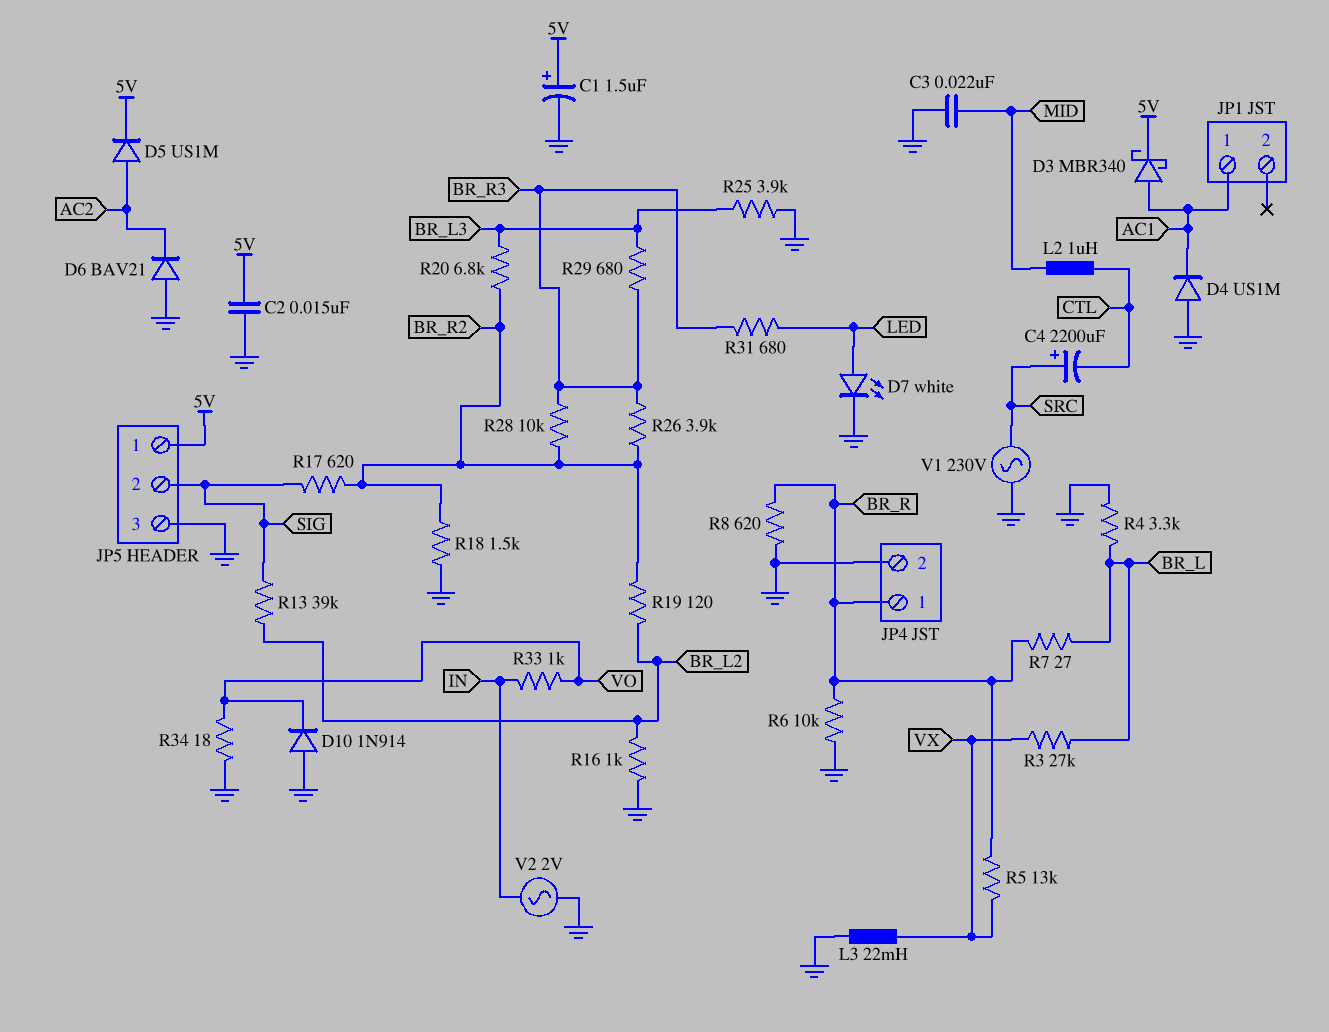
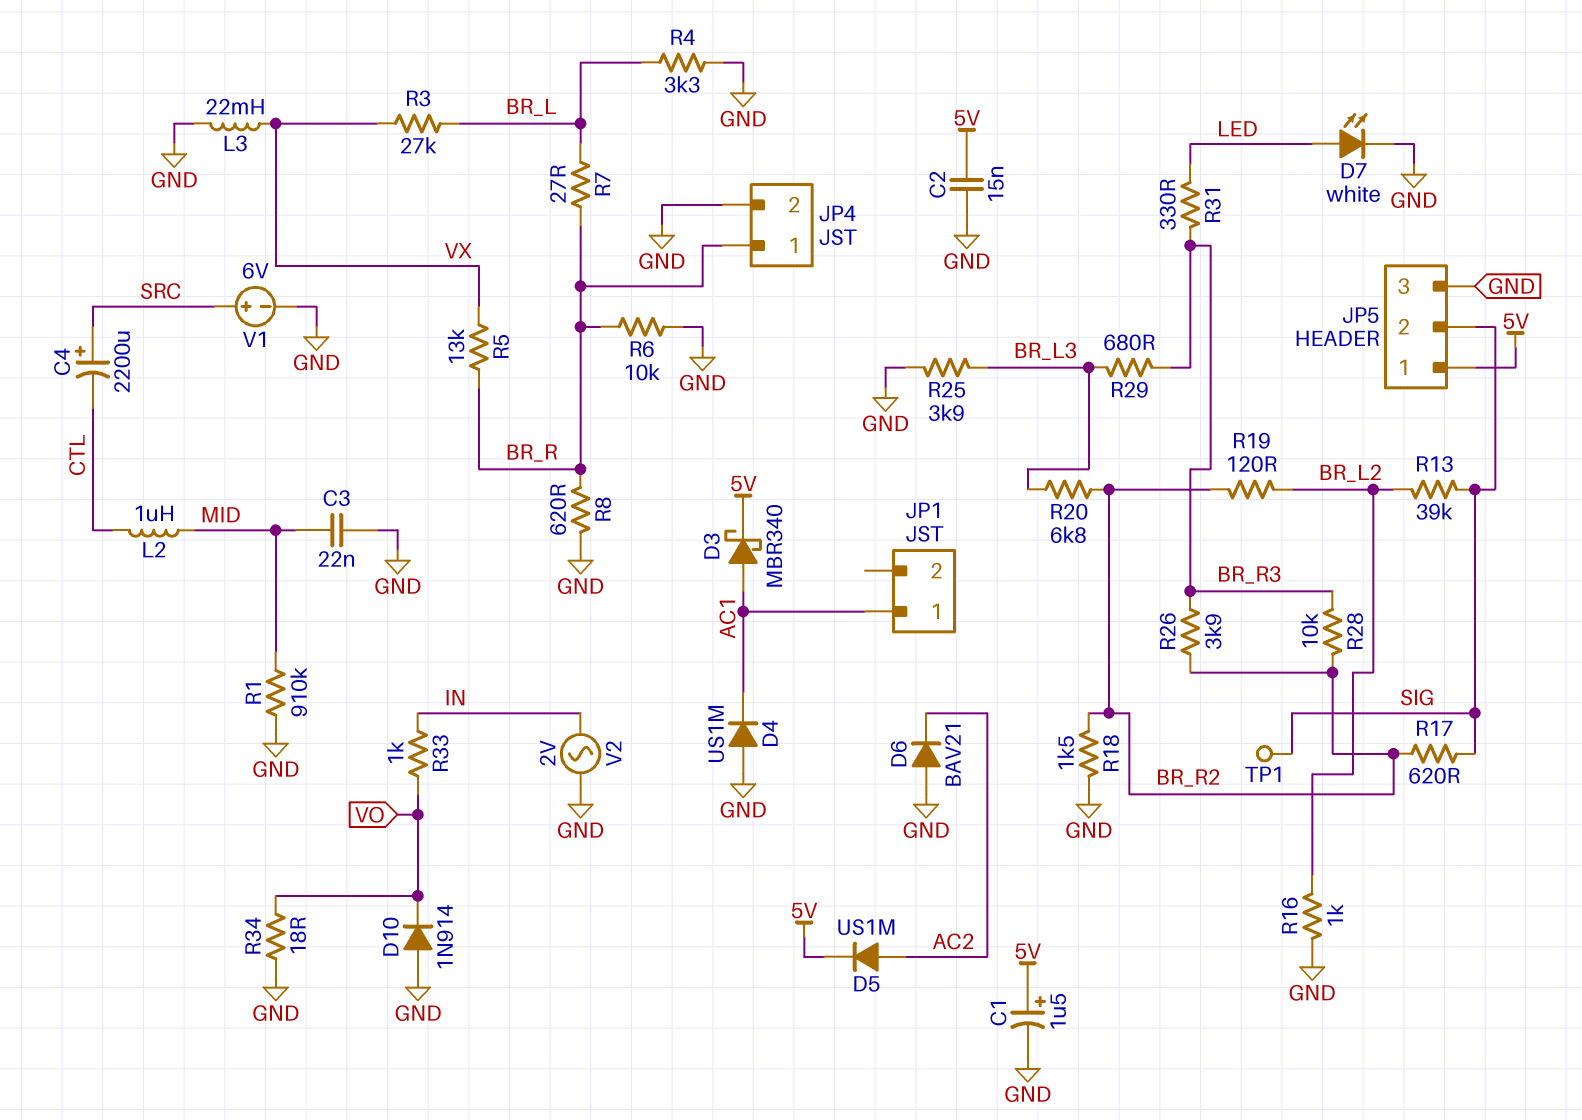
R1: none -> 910k (GND, MID)
R31: 680 (BR_R3, LED) -> 330 (BR_R3, LED)
TP1: none -> test point (SIG)
V1: AC 230V (GND, SRC) -> 6V (plus SRC, minus GND)

